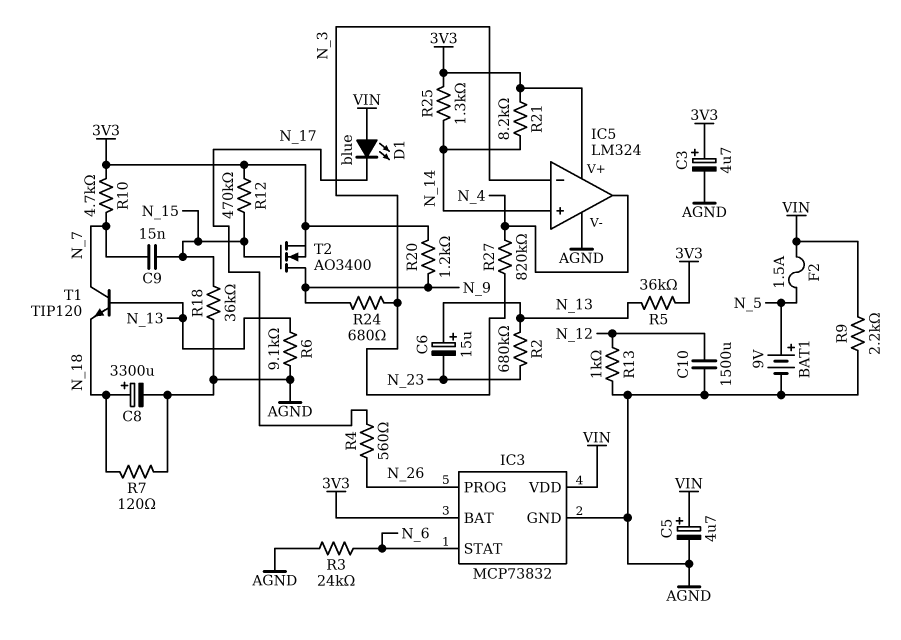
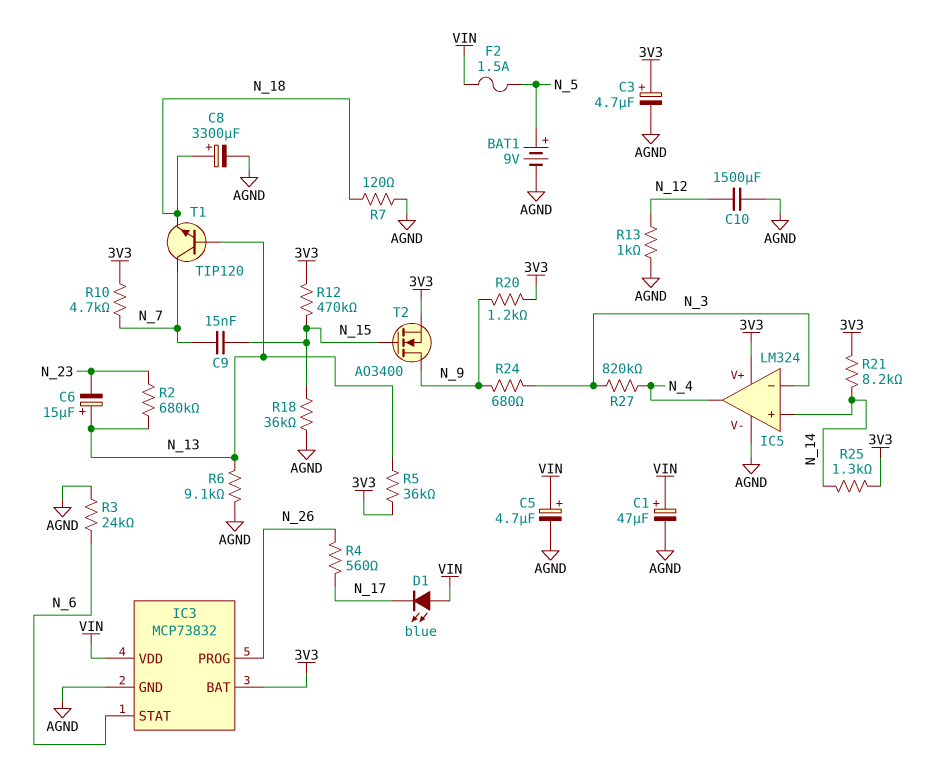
C1: none -> 47uF (plus VIN, minus AGND)
R9: 2.2k (AGND, VIN) -> none

